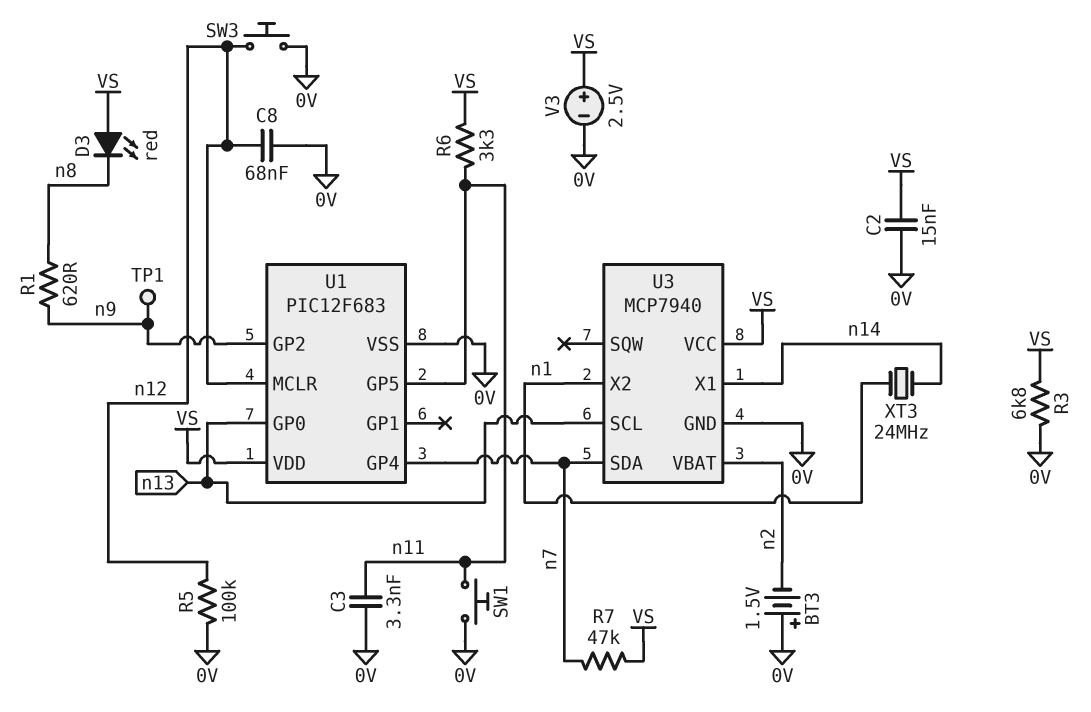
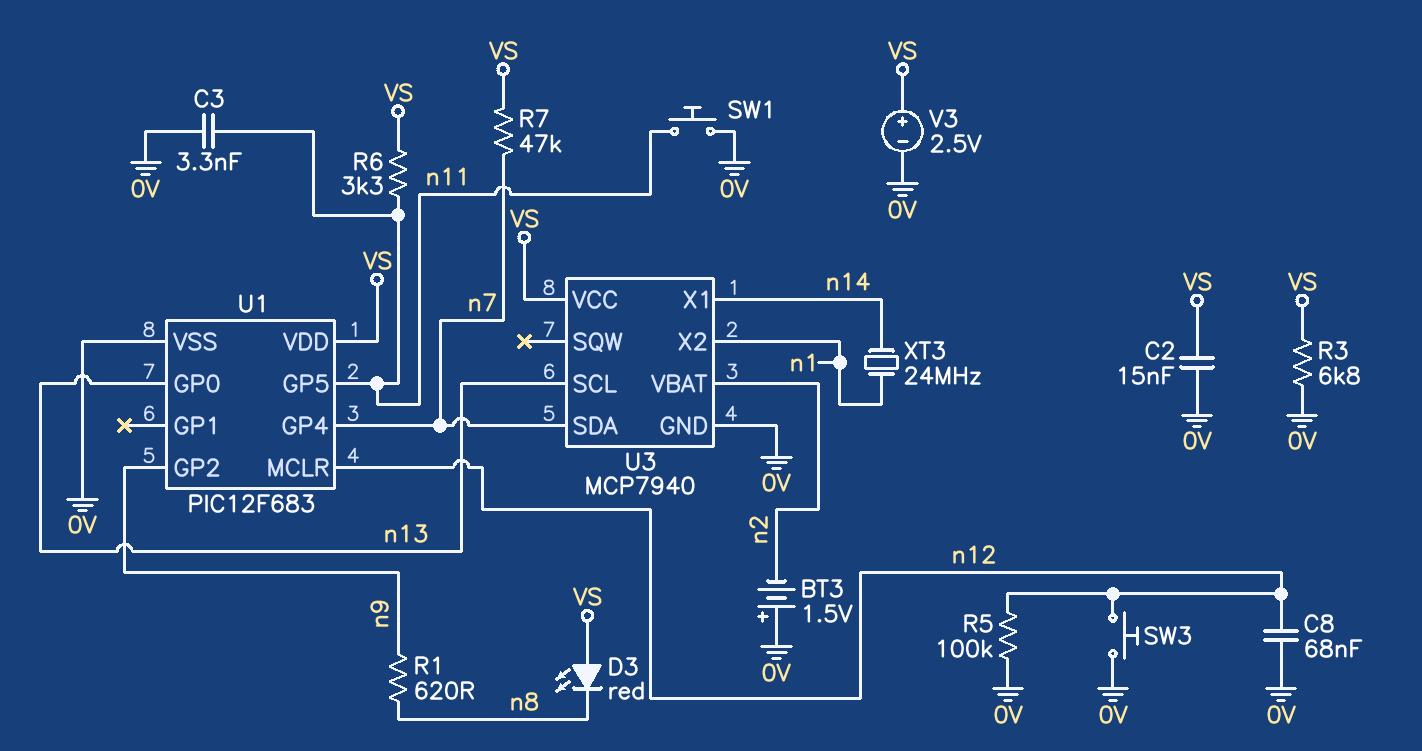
TP1: test point (n9) -> none

